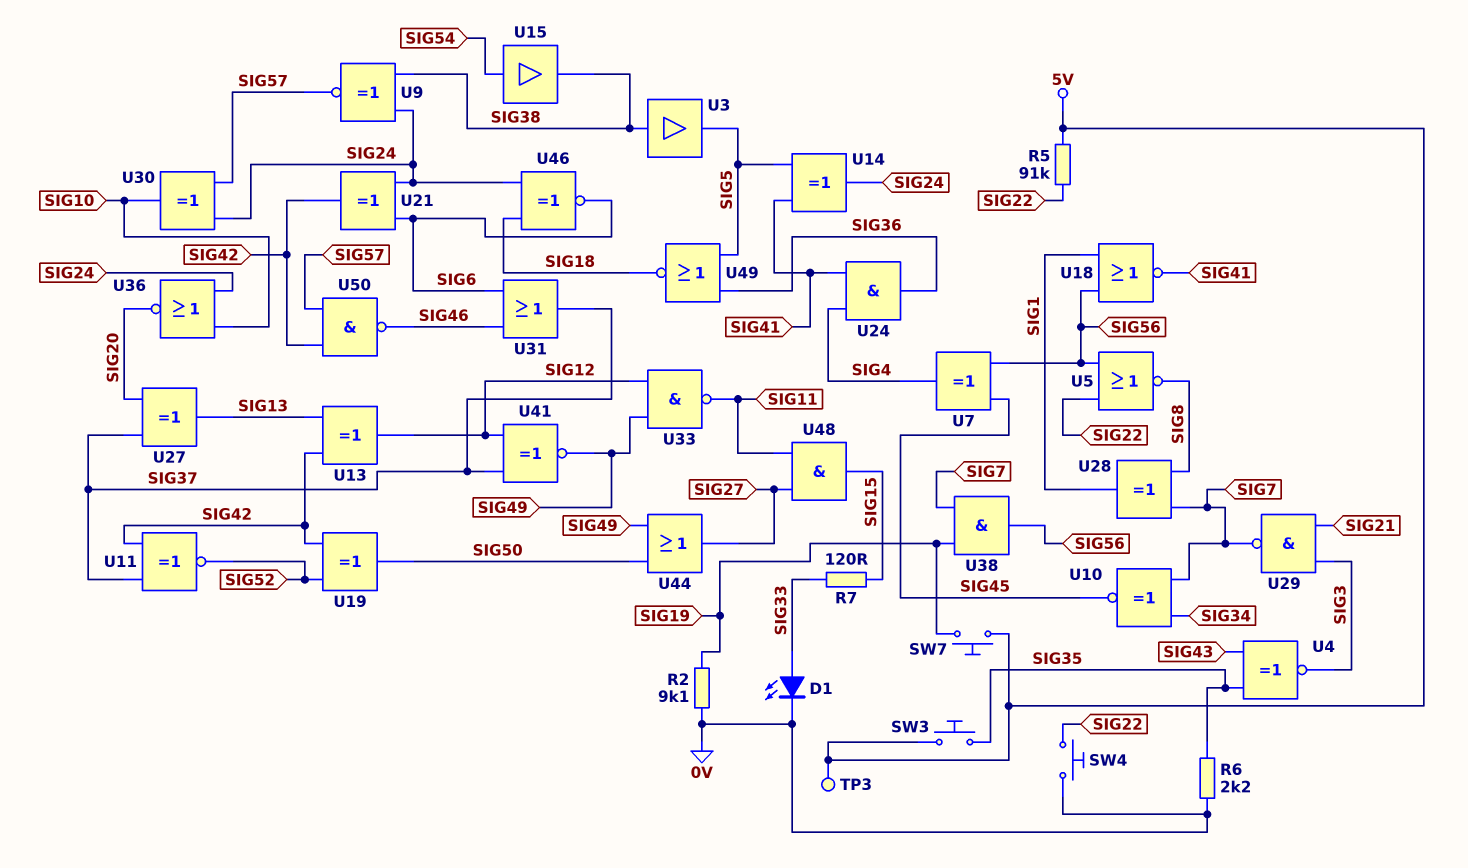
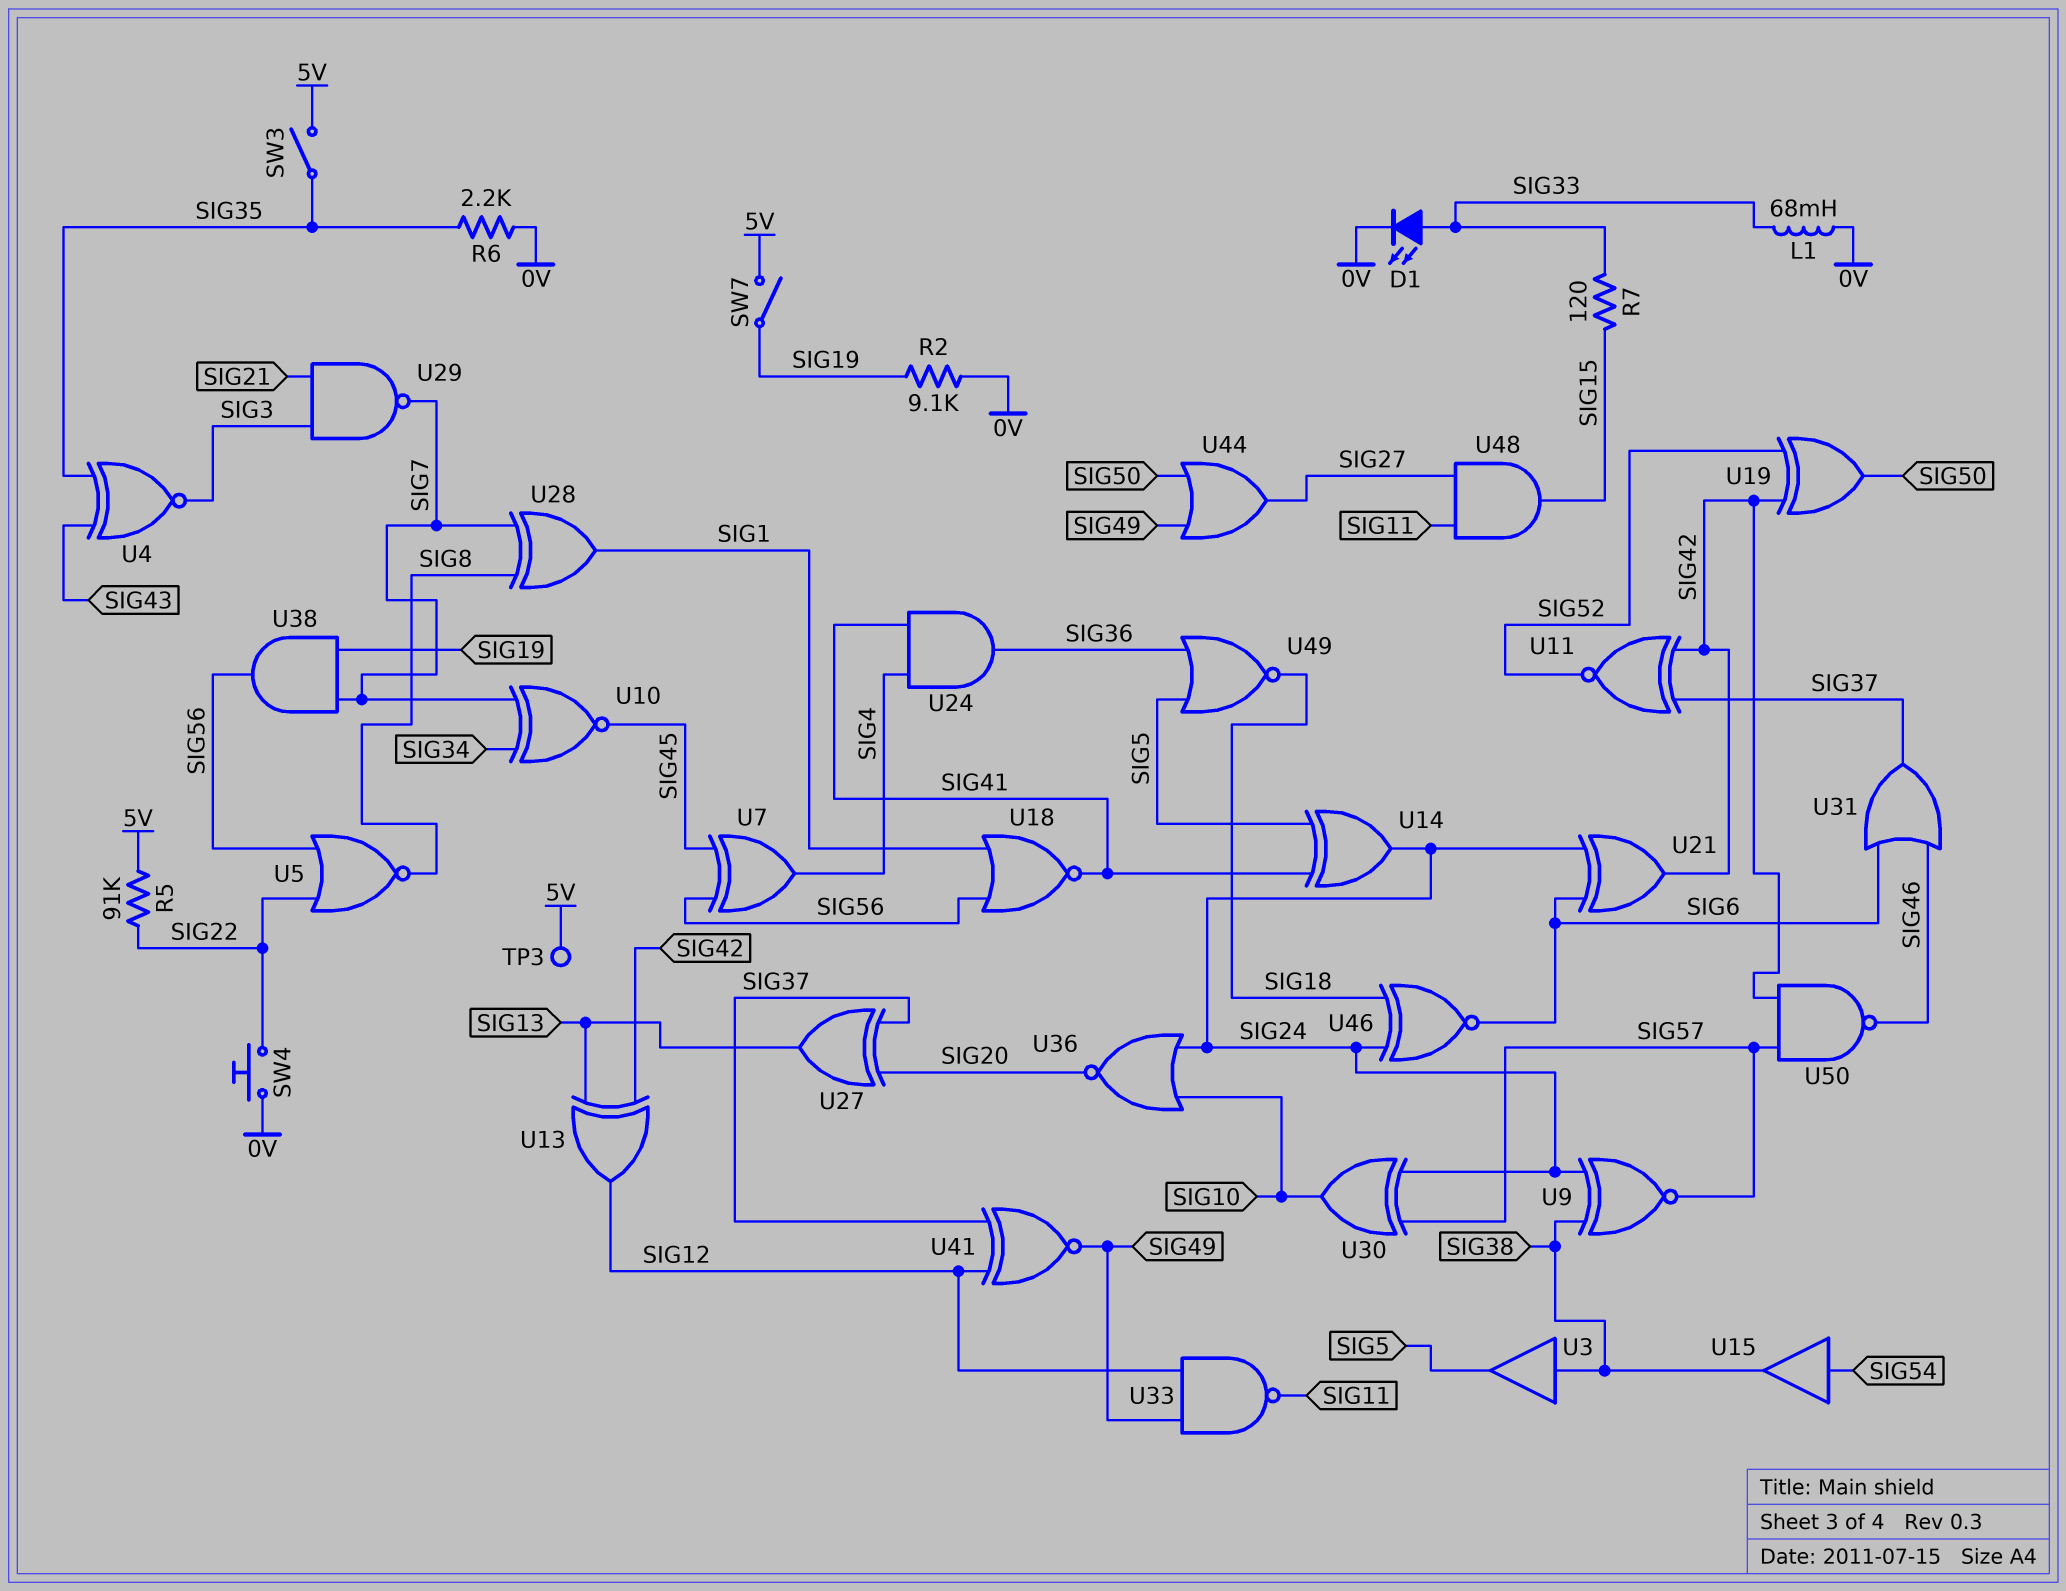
L1: none -> 68mH (0V, SIG33)
SW3: button (5V, SIG35) -> switch (5V, SIG35)
SW7: button (5V, SIG19) -> switch (5V, SIG19)

